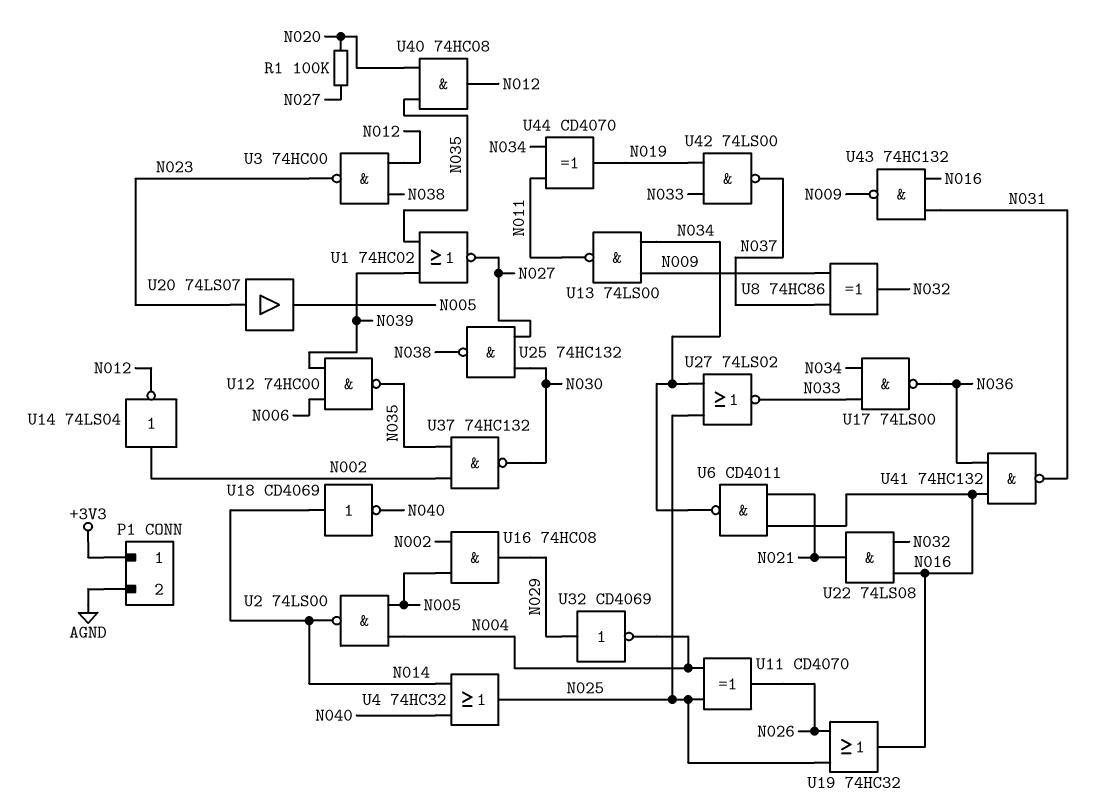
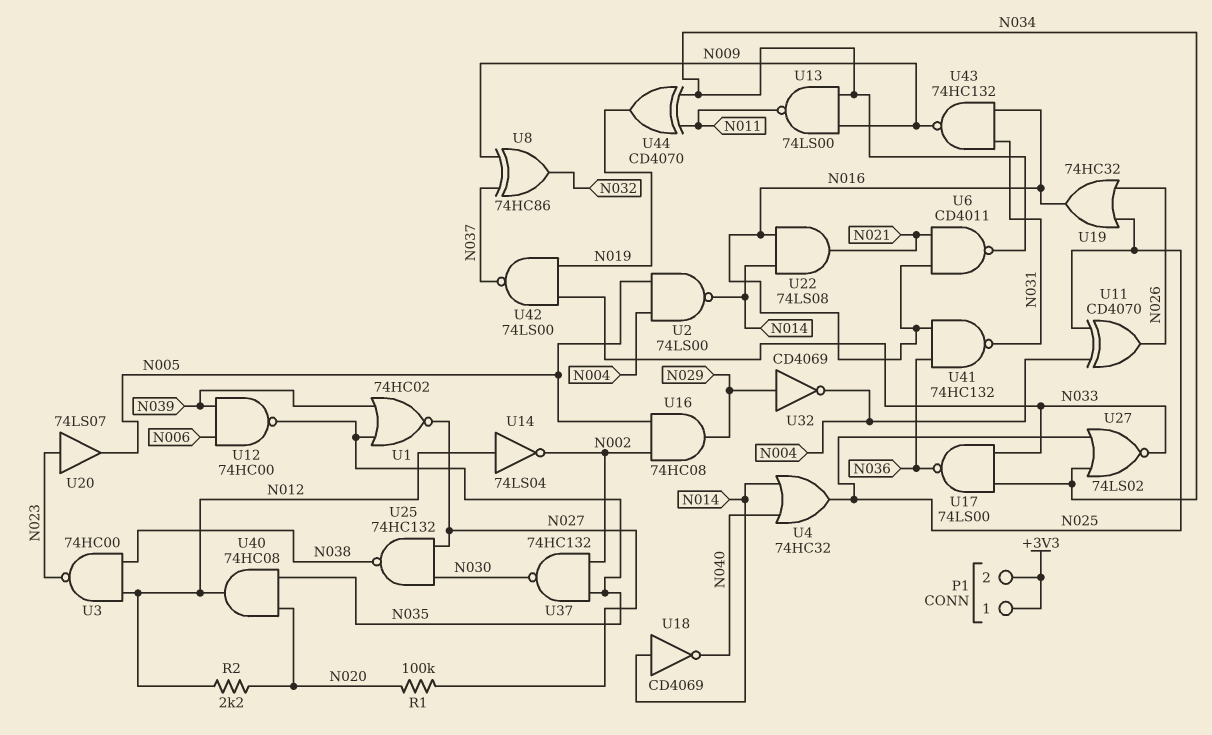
P1 pin 2: AGND -> +3V3
R2: none -> 2.2k (N012, N020)
U14: NOT 74LS04 (in N002, out N012) -> NOT 74LS04 (in N012, out N002)
U22: AND 74LS08 (in N016, in N032, out N021) -> AND 74LS08 (in N014, in N016, out N021)

